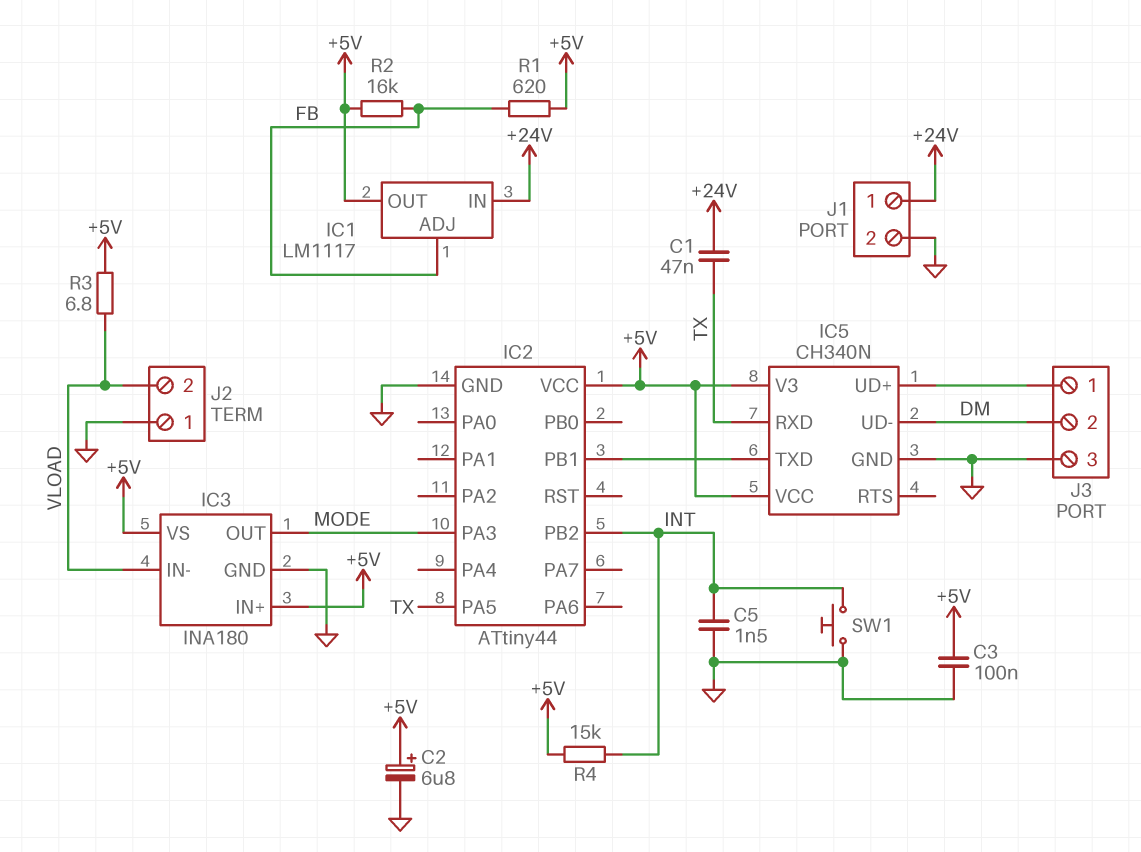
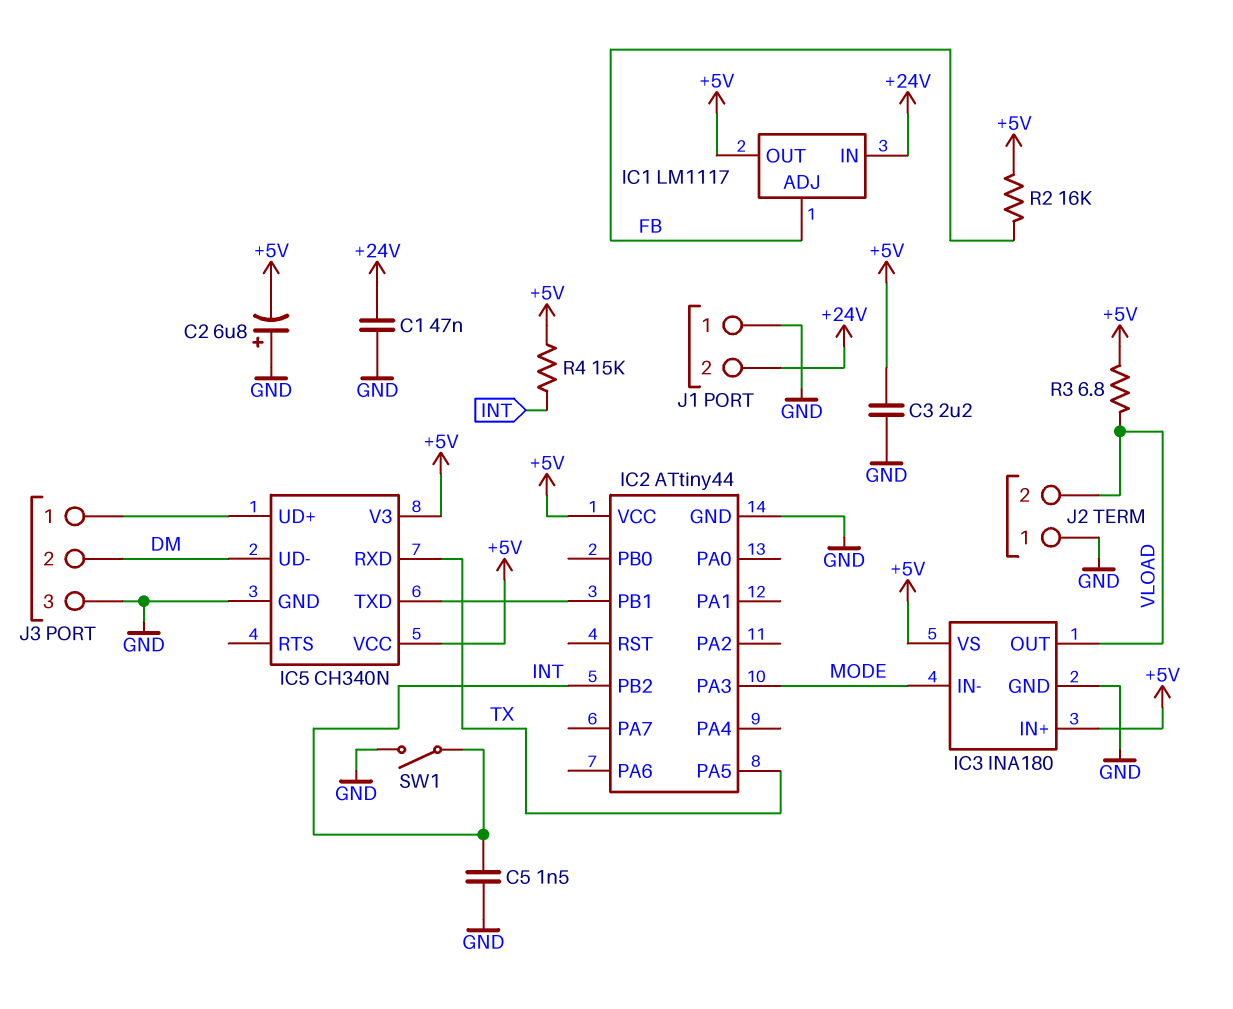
C1: 47nF (+24V, TX) -> 47nF (+24V, GND)
C2: 6.8uF (plus +5V, minus GND) -> 6.8uF (plus GND, minus +5V)
C3: 100nF (+5V, GND) -> 2.2uF (+5V, GND)
IC3 pin IN-: VLOAD -> MODE
IC3 pin OUT: MODE -> VLOAD
J1 pin 1: +24V -> GND
J1 pin 2: GND -> +24V
R1: 620 (+5V, FB) -> none
SW1: button (GND, INT) -> switch (GND, INT)

